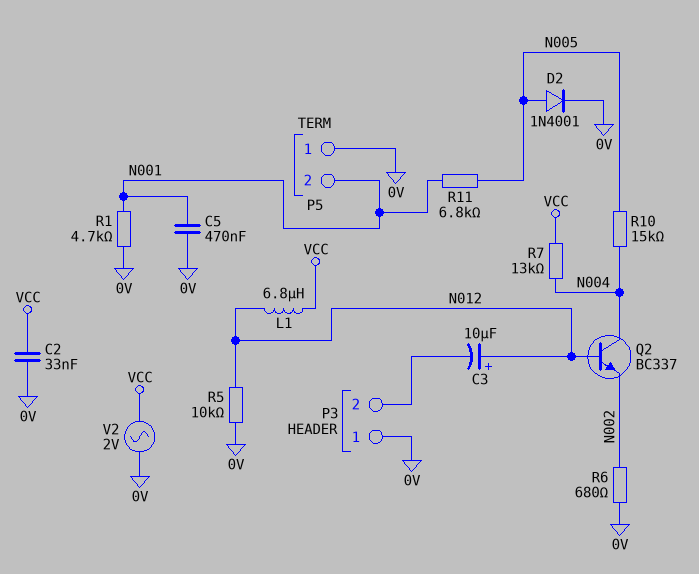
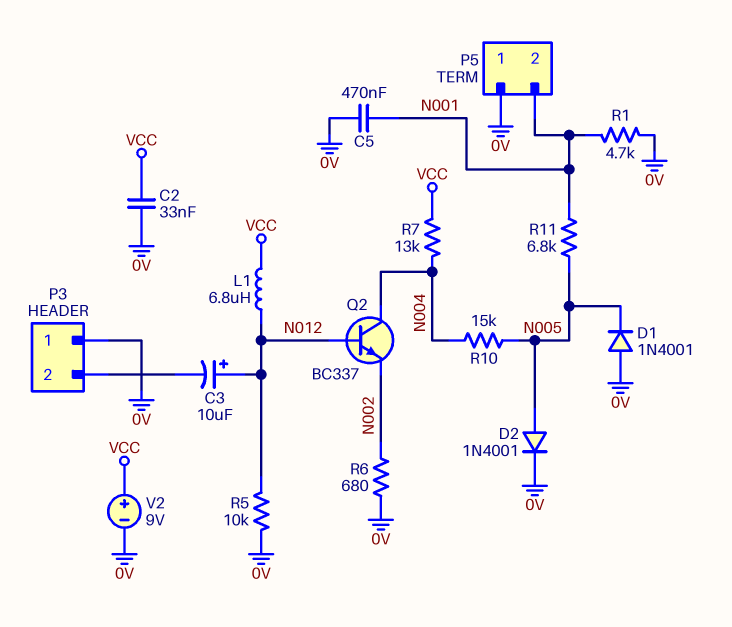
D1: none -> diode 1N4001 (A 0V, K N005)
V2: AC 2V (0V, VCC) -> 9V (plus VCC, minus 0V)

